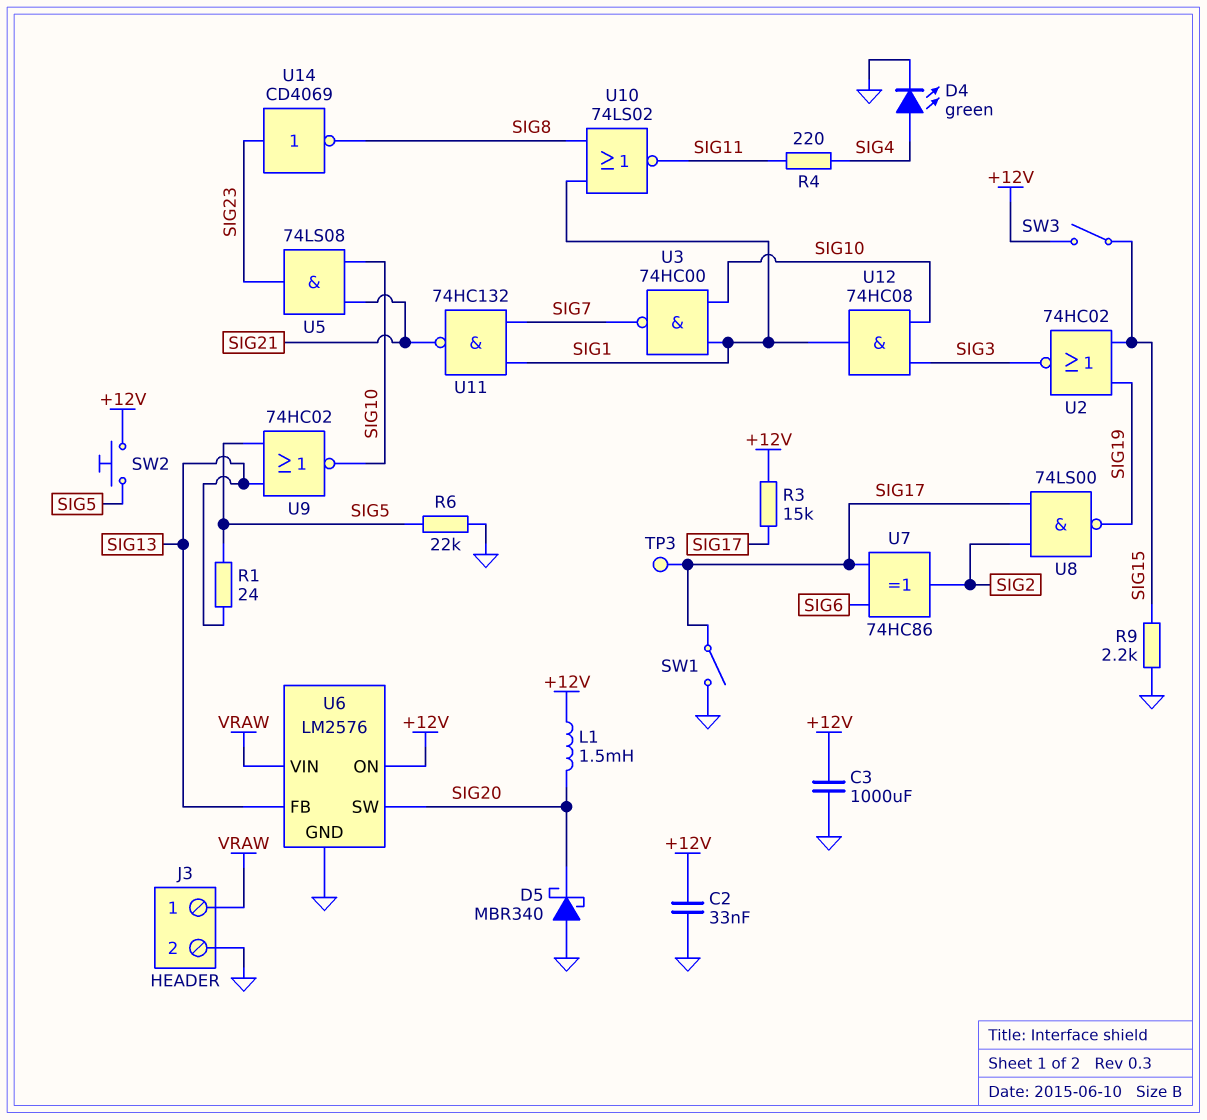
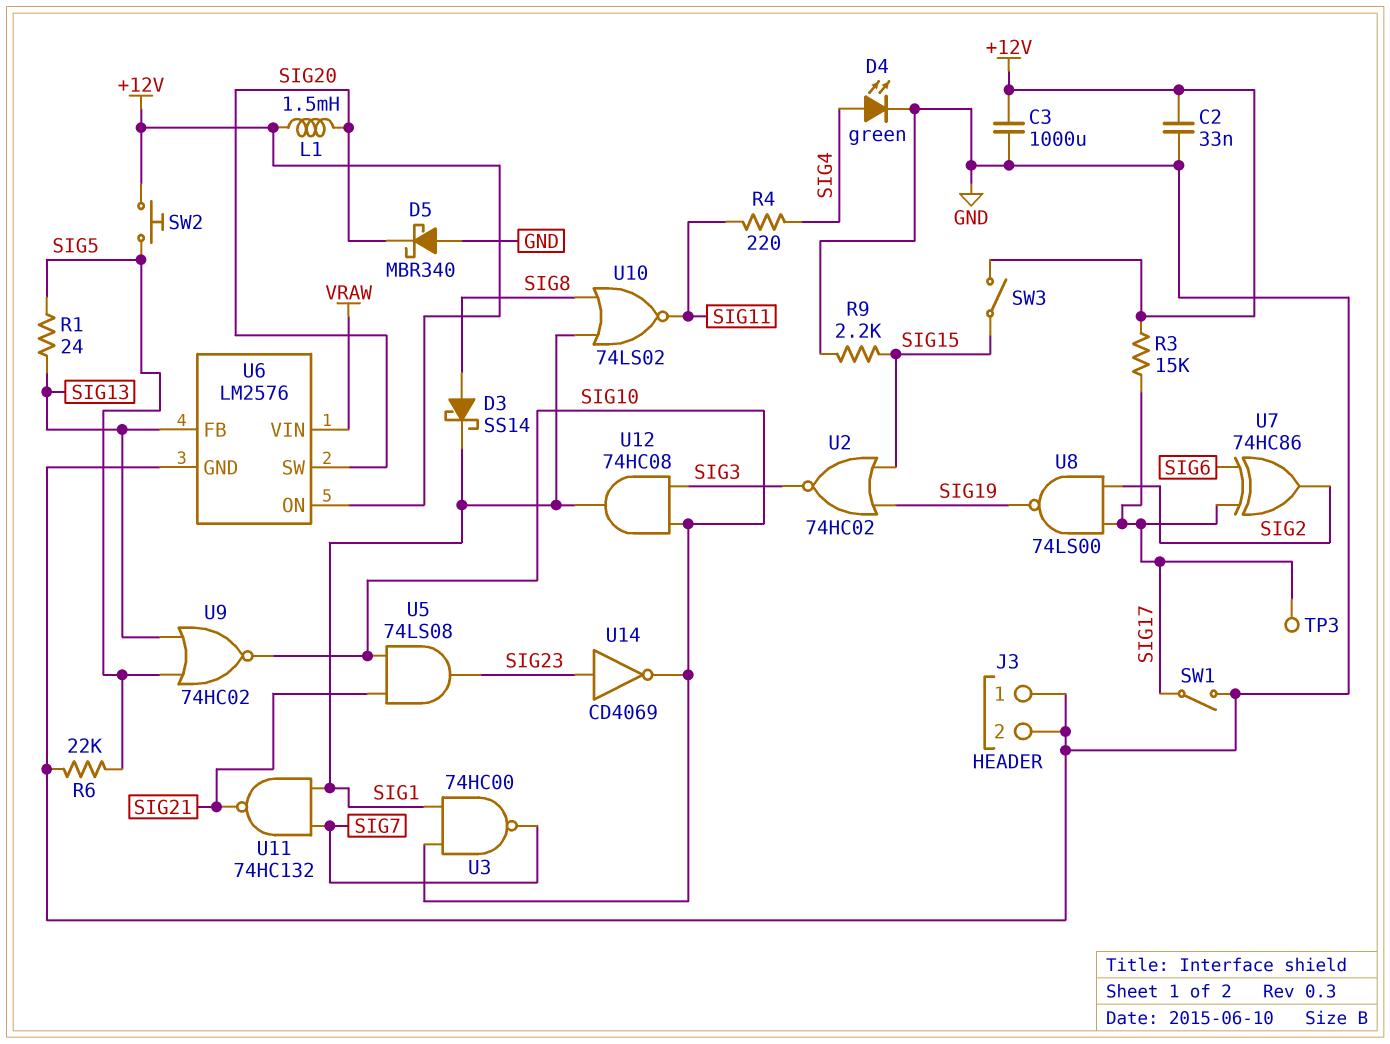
D3: none -> schottky SS14 (A SIG8, K SIG1)
J3 pin 1: VRAW -> GND
U14: NOT CD4069 (in SIG23, out SIG8) -> NOT CD4069 (in SIG23, out SIG10)

